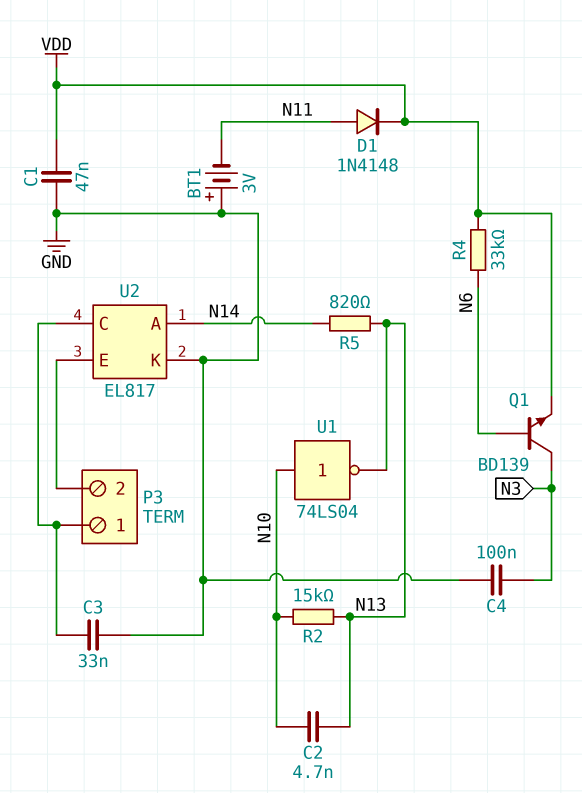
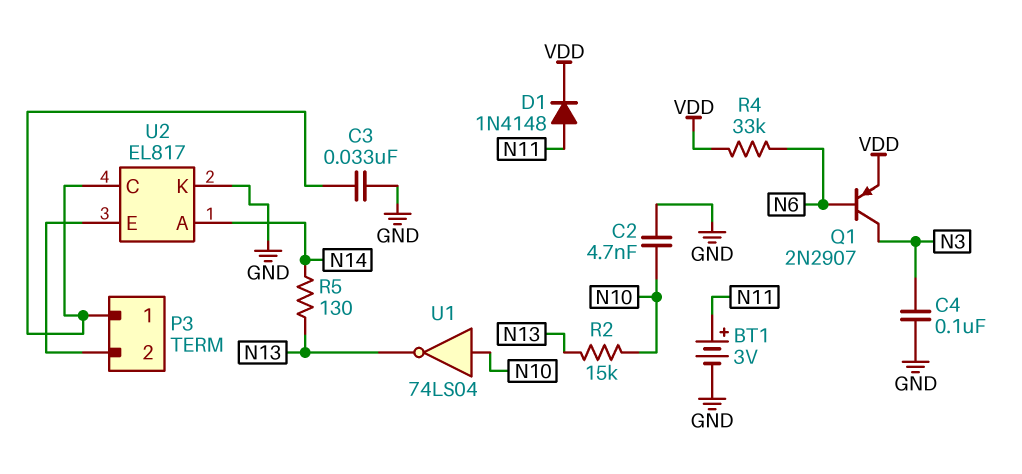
BT1: 3V (plus GND, minus N11) -> 3V (plus N11, minus GND)
C1: 47nF (GND, VDD) -> none
C2: 4.7nF (N10, N13) -> 4.7nF (GND, N10)
Q1: NPN BD139 (B N6, C N3, E VDD) -> PNP 2N2907 (B N6, C N3, E VDD)
R5: 820 (N13, N14) -> 130 (N13, N14)

